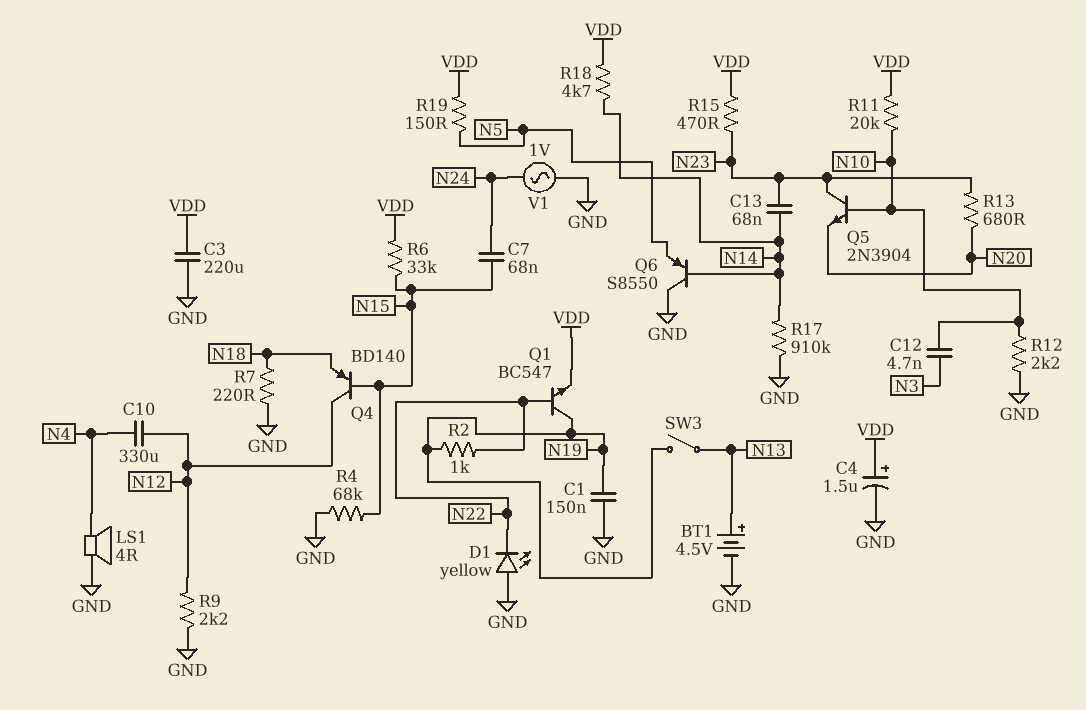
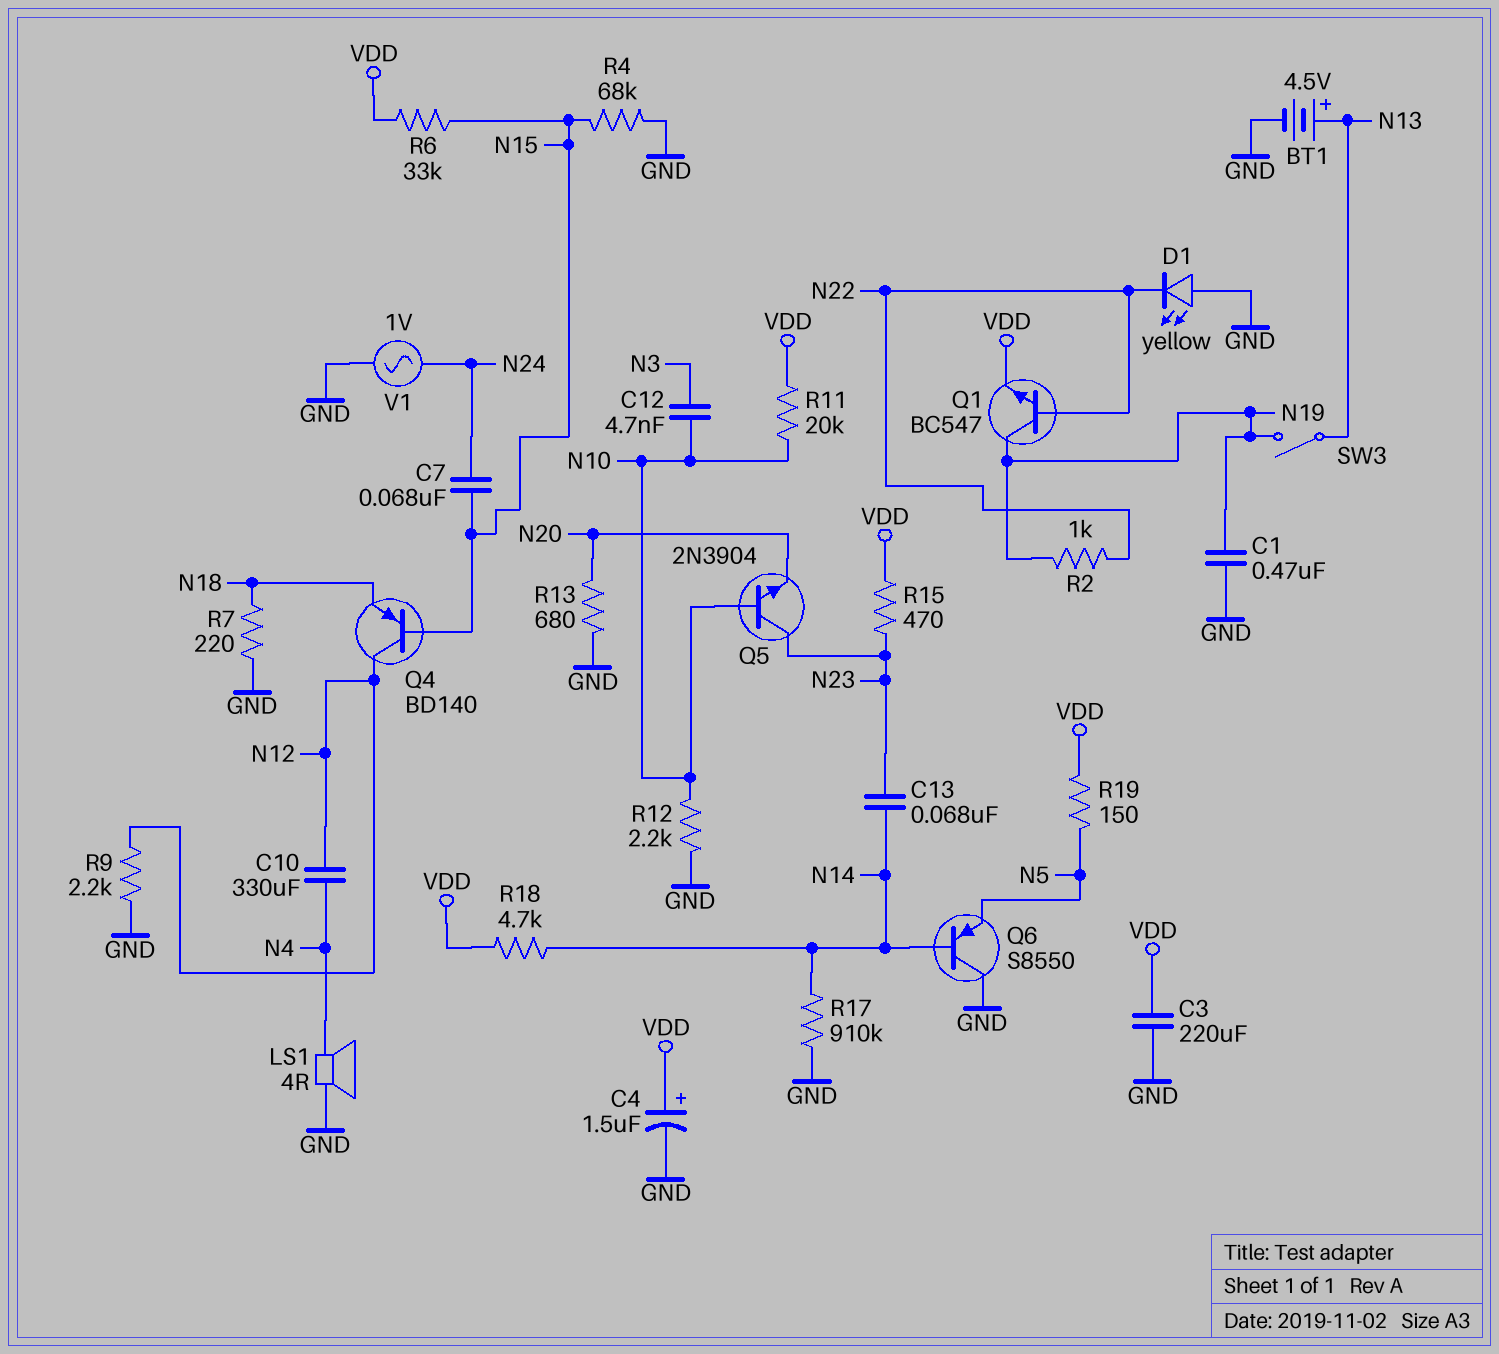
C1: 150nF (GND, N19) -> 470nF (GND, N19)
R13: 680 (N20, N23) -> 680 (GND, N20)

